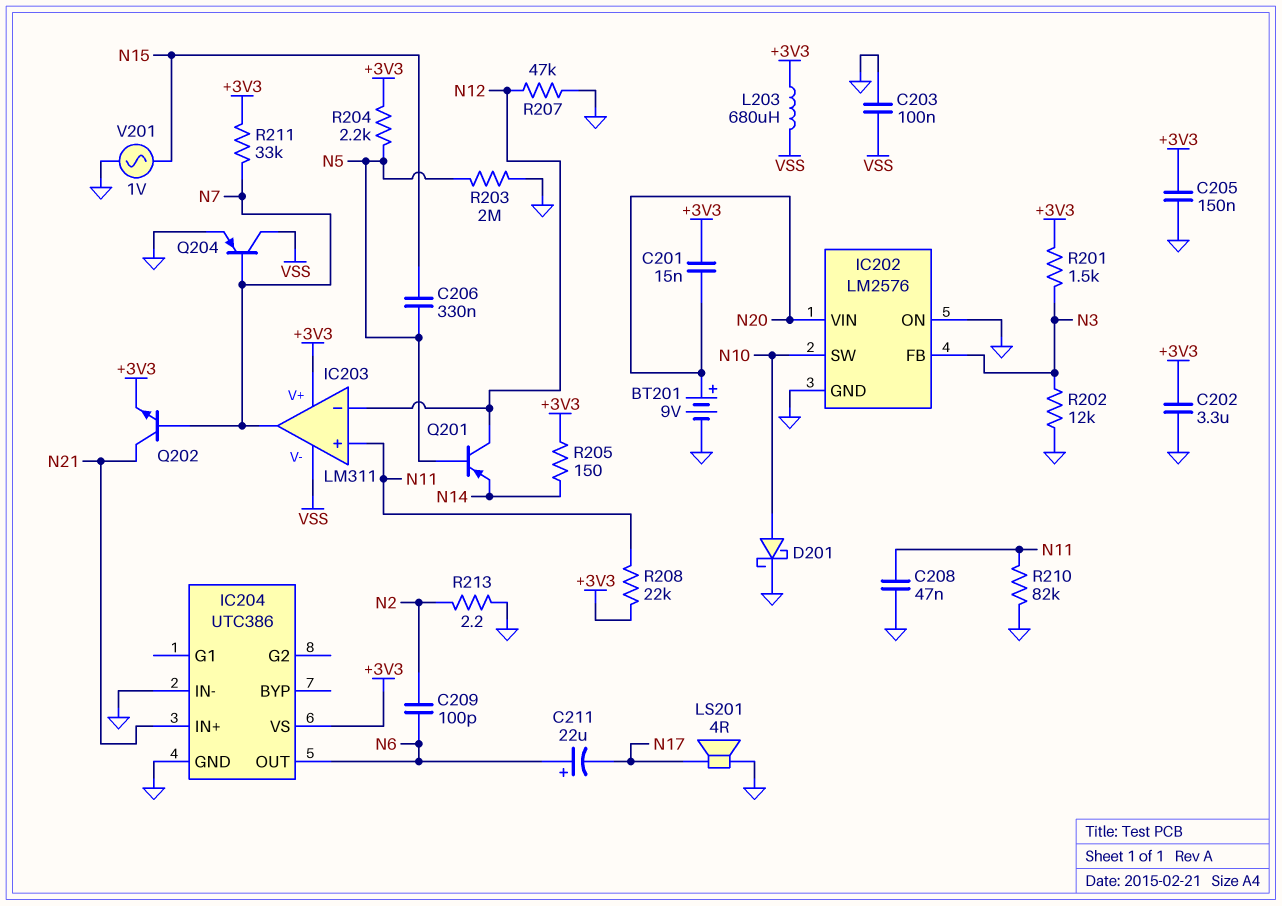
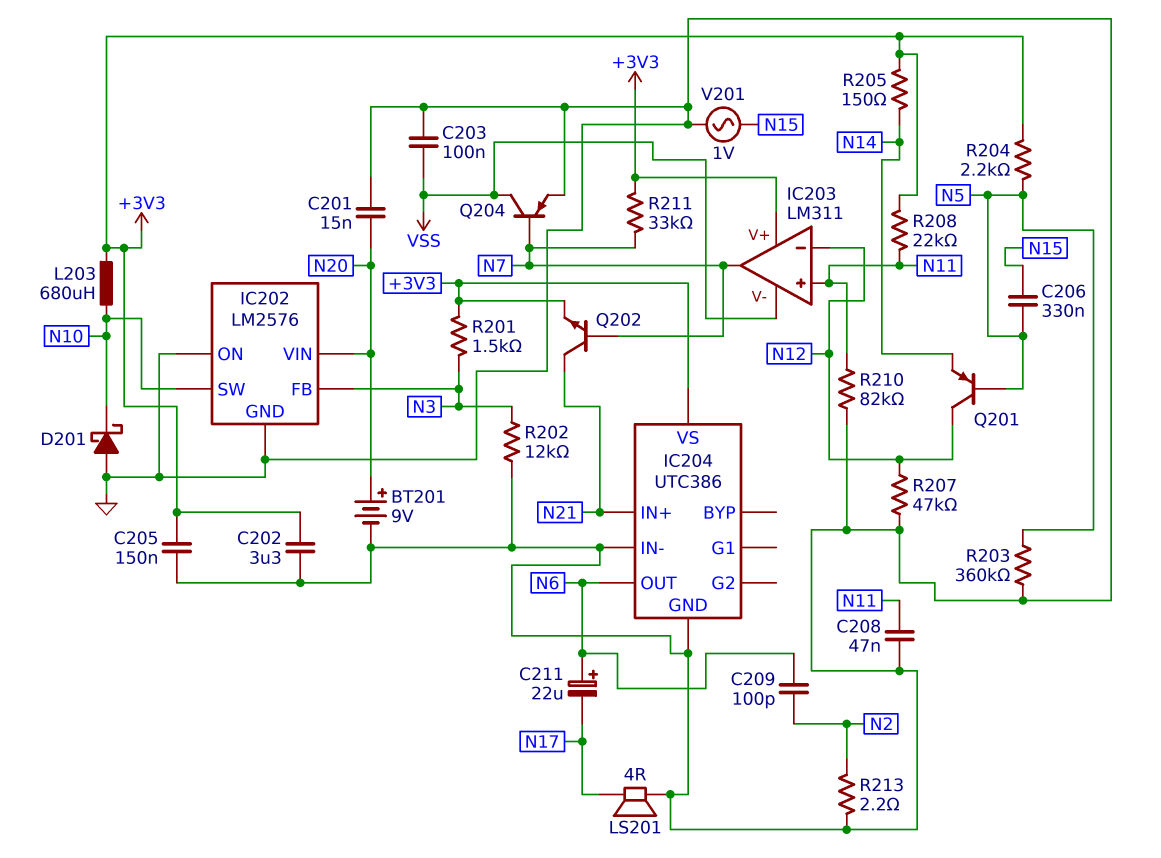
C201: 15nF (+3V3, N20) -> 15nF (GND, N20)
D201: schottky (A N10, K GND) -> schottky (A GND, K N10)
L203: 680uH (+3V3, VSS) -> 680uH (+3V3, N10)
R203: 2M (GND, N5) -> 360k (GND, N5)

